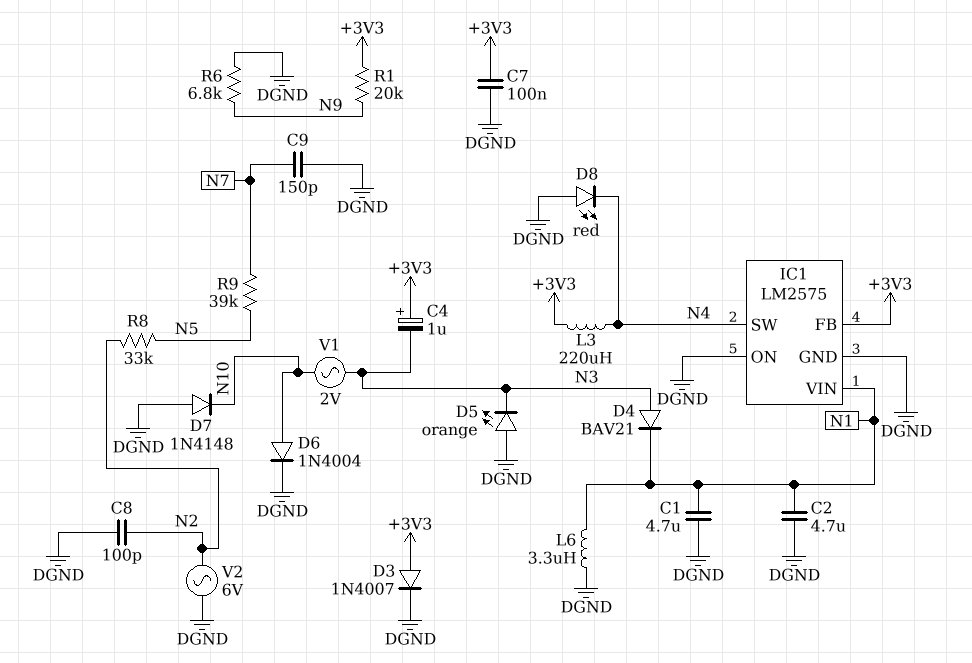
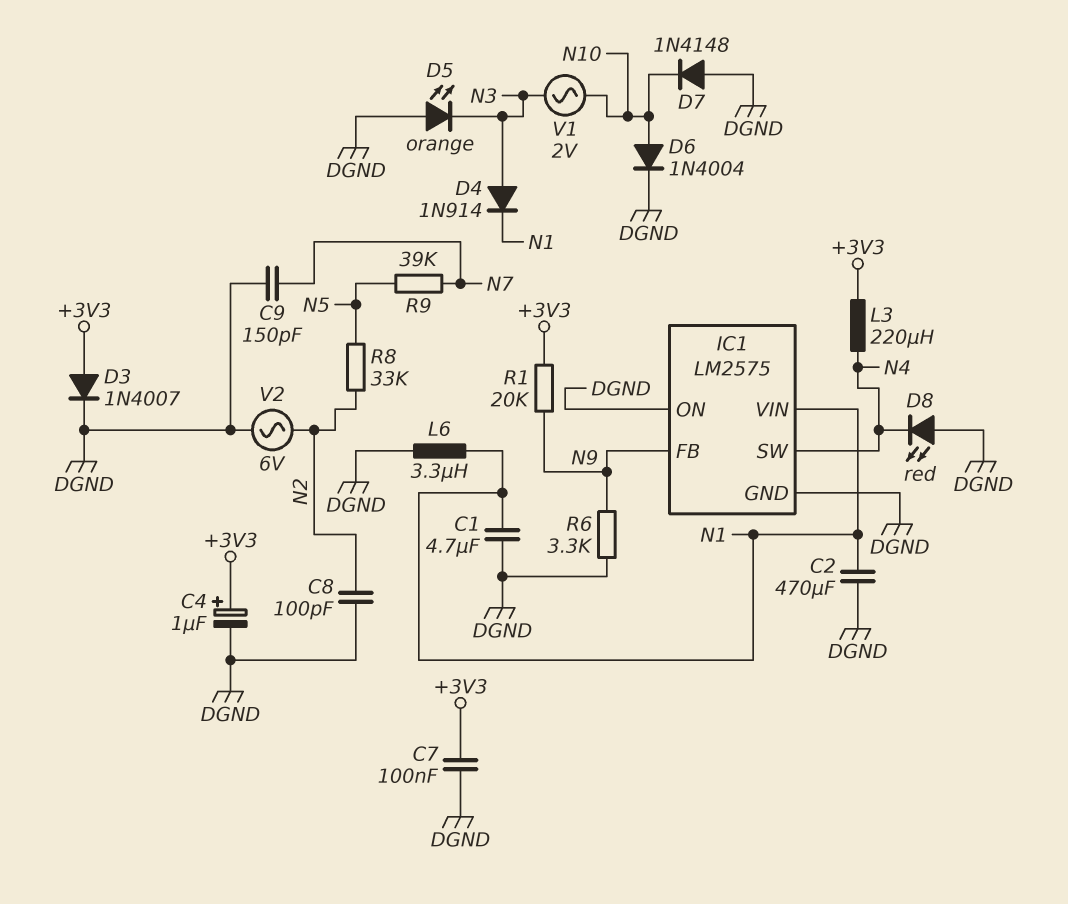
C2: 4.7uF (DGND, N1) -> 470uF (DGND, N1)
C4: 1uF (plus +3V3, minus N3) -> 1uF (plus +3V3, minus DGND)
D4: diode BAV21 (A N3, K N1) -> diode 1N914 (A N3, K N1)
IC1 pin FB: +3V3 -> N9
R6: 6.8k (DGND, N9) -> 3.3k (DGND, N9)

